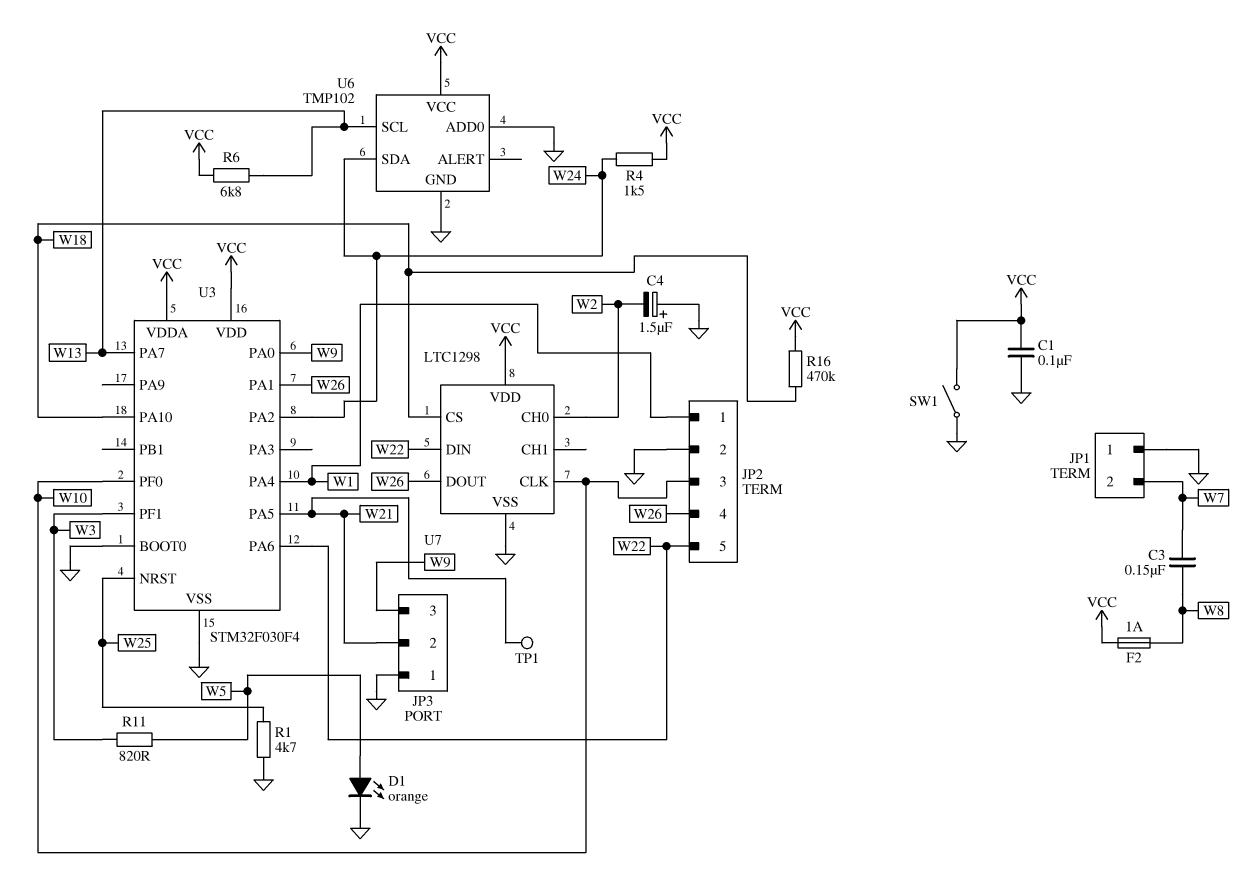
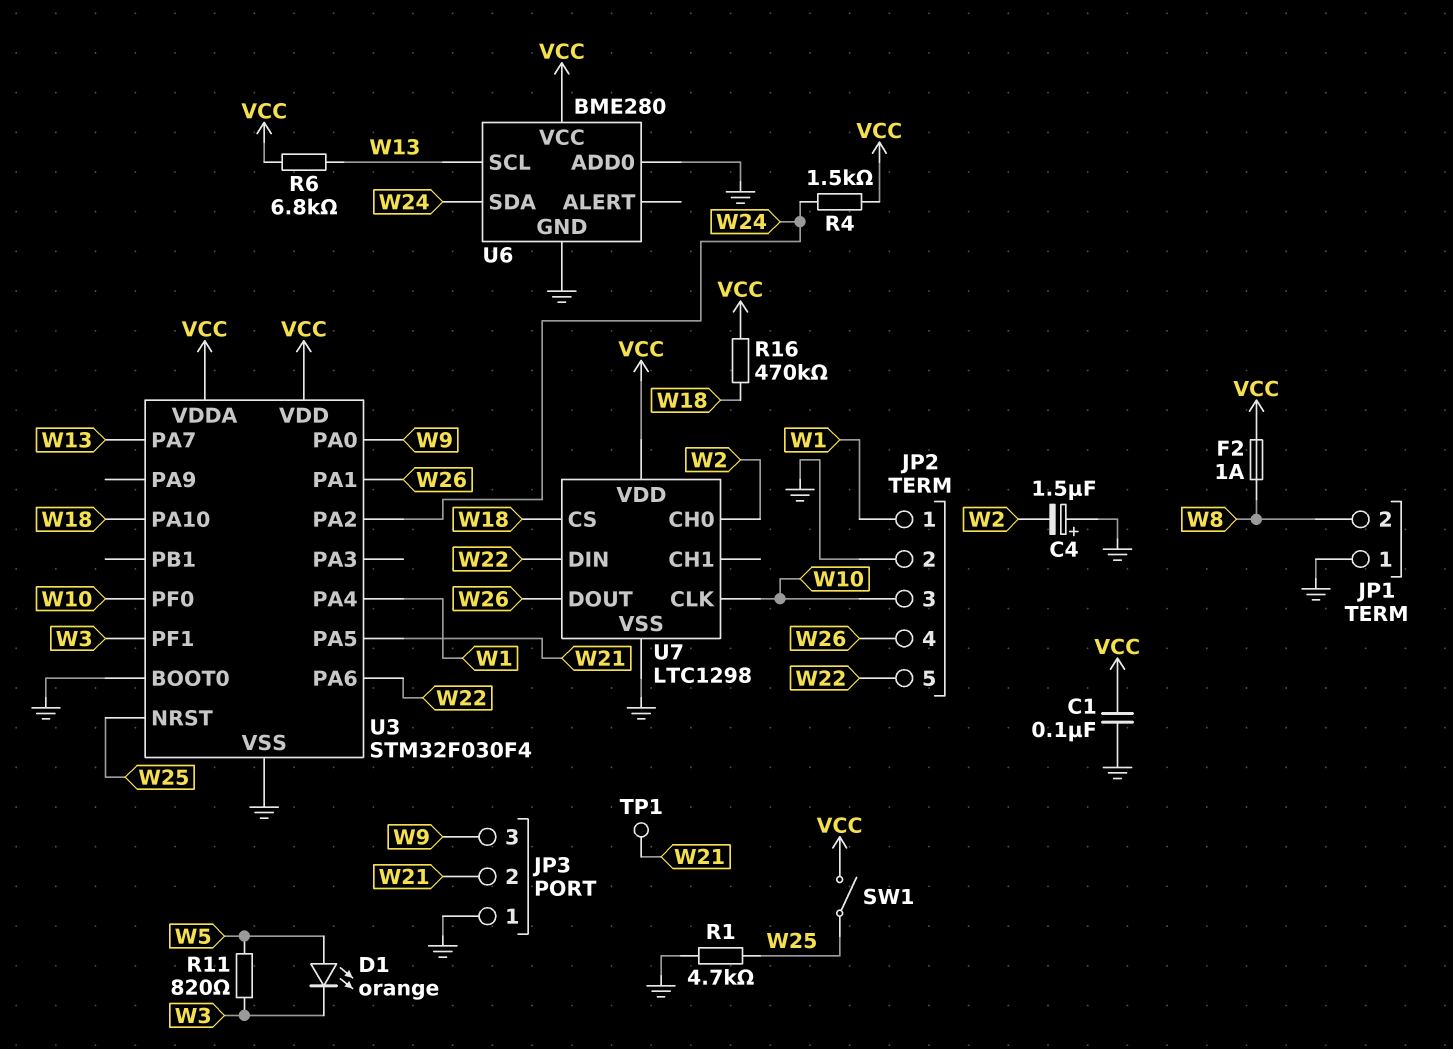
C3: 150nF (W7, W8) -> none
D1: LED orange (A W5, K GND) -> LED orange (A W5, K W3)
JP1 pin 2: W7 -> W8
SW1: switch (GND, VCC) -> switch (VCC, W25)
U6: TMP102 -> BME280

